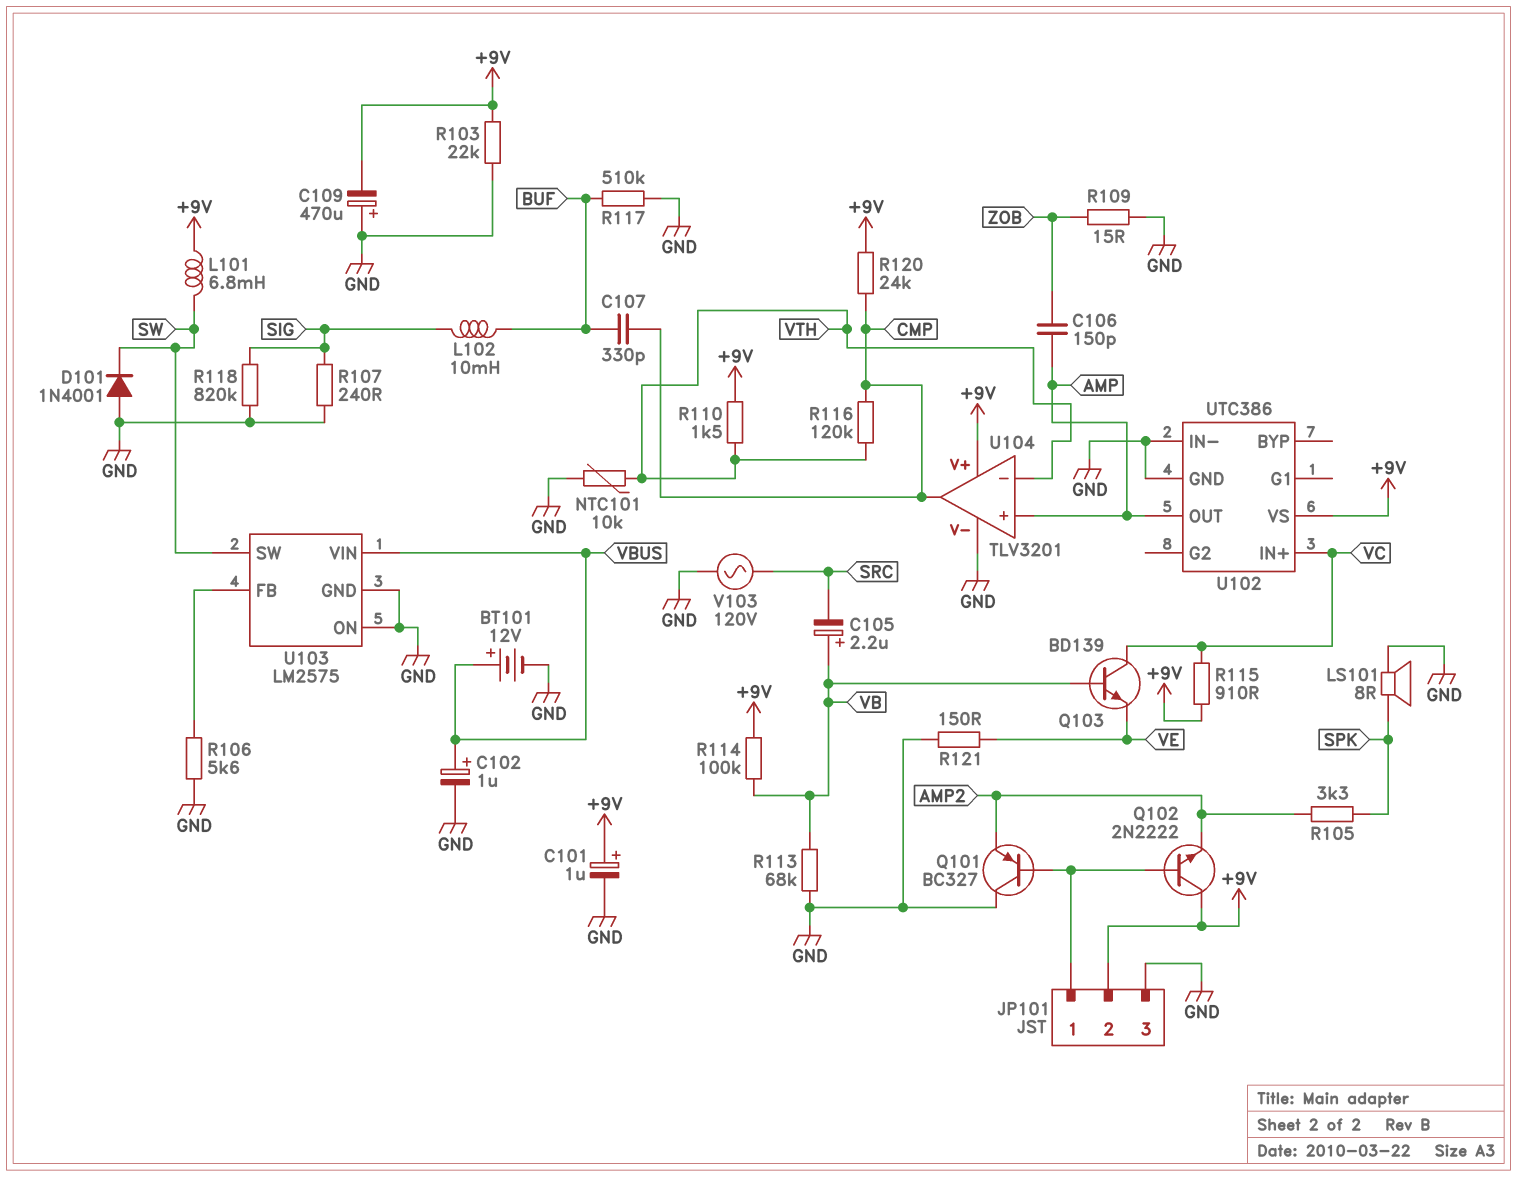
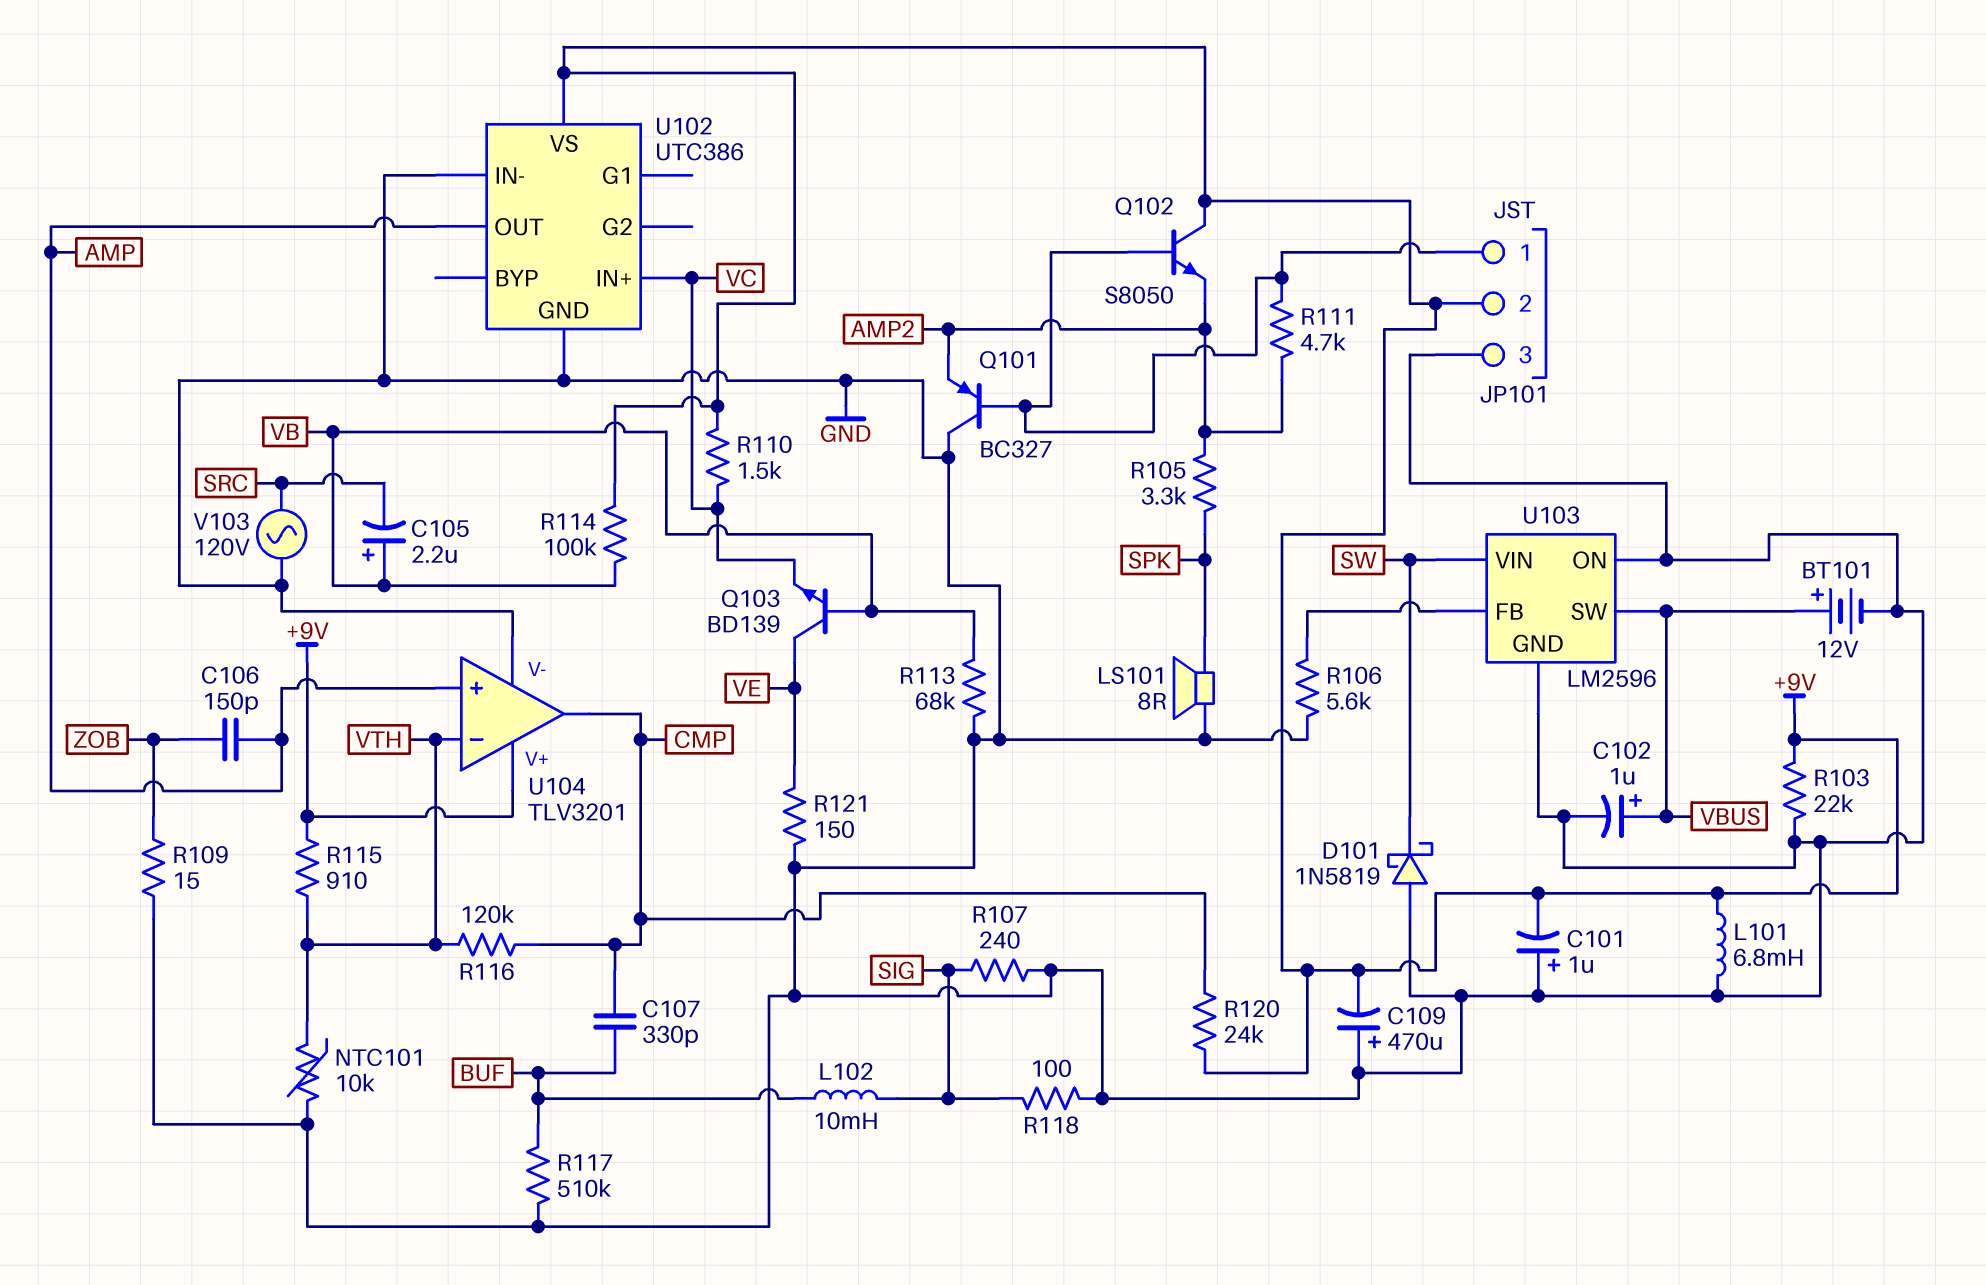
C101: 1uF (plus +9V, minus GND) -> 1uF (plus GND, minus +9V)
D101: diode 1N4001 (A GND, K SW) -> schottky 1N5819 (A GND, K SW)
L101: 6.8mH (+9V, SW) -> 6.8mH (+9V, GND)
Q102: NPN 2N2222 (B JP101/1, C +9V, E AMP2) -> NPN S8050 (B JP101/1, C +9V, E AMP2)
Q103: NPN BD139 (B VB, C VC, E VE) -> NPN BD139 (B VB, C VE, E VC)
R110: 1.5k (+9V, VTH) -> 1.5k (+9V, VC)
R111: none -> 4.7k (AMP2, JP101/1)
R115: 910 (+9V, VC) -> 910 (+9V, VTH)
R118: 820k (GND, SIG) -> 100 (GND, SIG)
U103: LM2575 -> LM2596
U103 pin SW: SW -> VBUS
U103 pin VIN: VBUS -> SW

